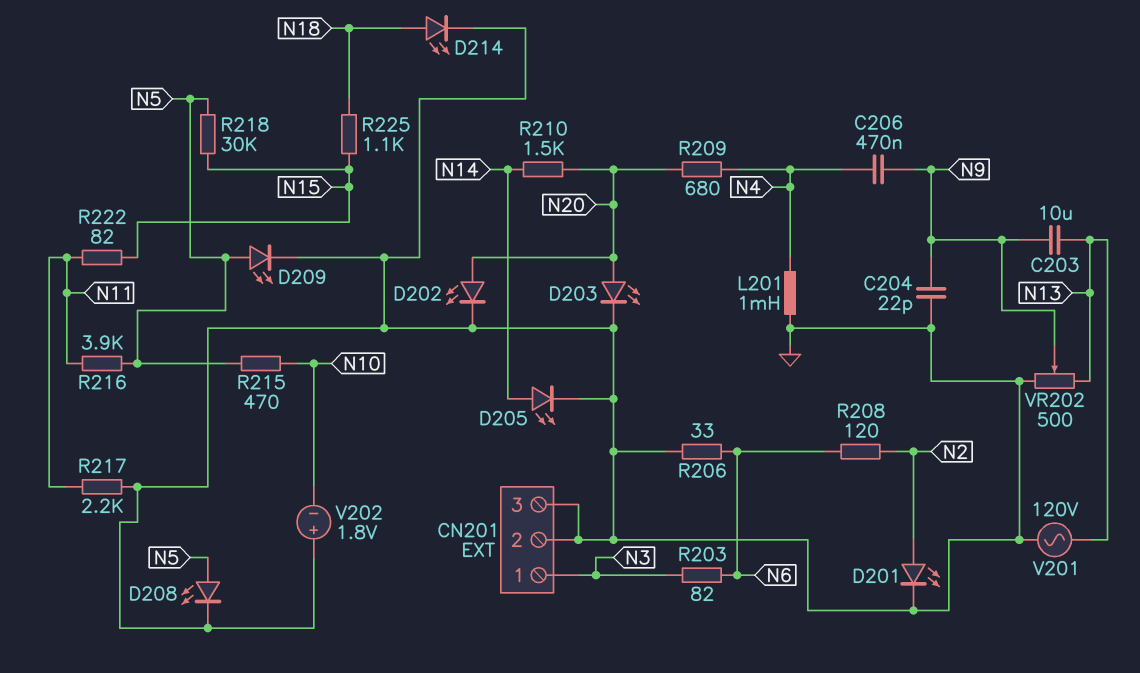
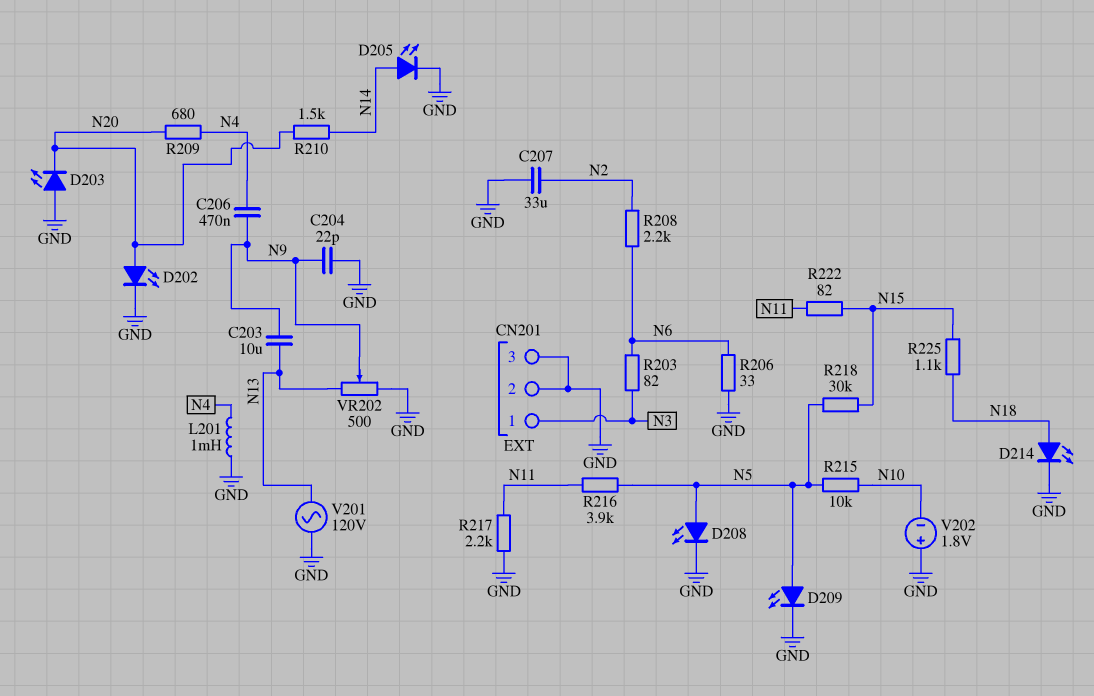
C207: none -> 33uF (GND, N2)
D201: LED (A N2, K GND) -> none
D203: LED (A N20, K GND) -> LED (A GND, K N20)
R208: 120 (N2, N6) -> 2.2k (N2, N6)
R215: 470 (N5, N10) -> 10k (N5, N10)

